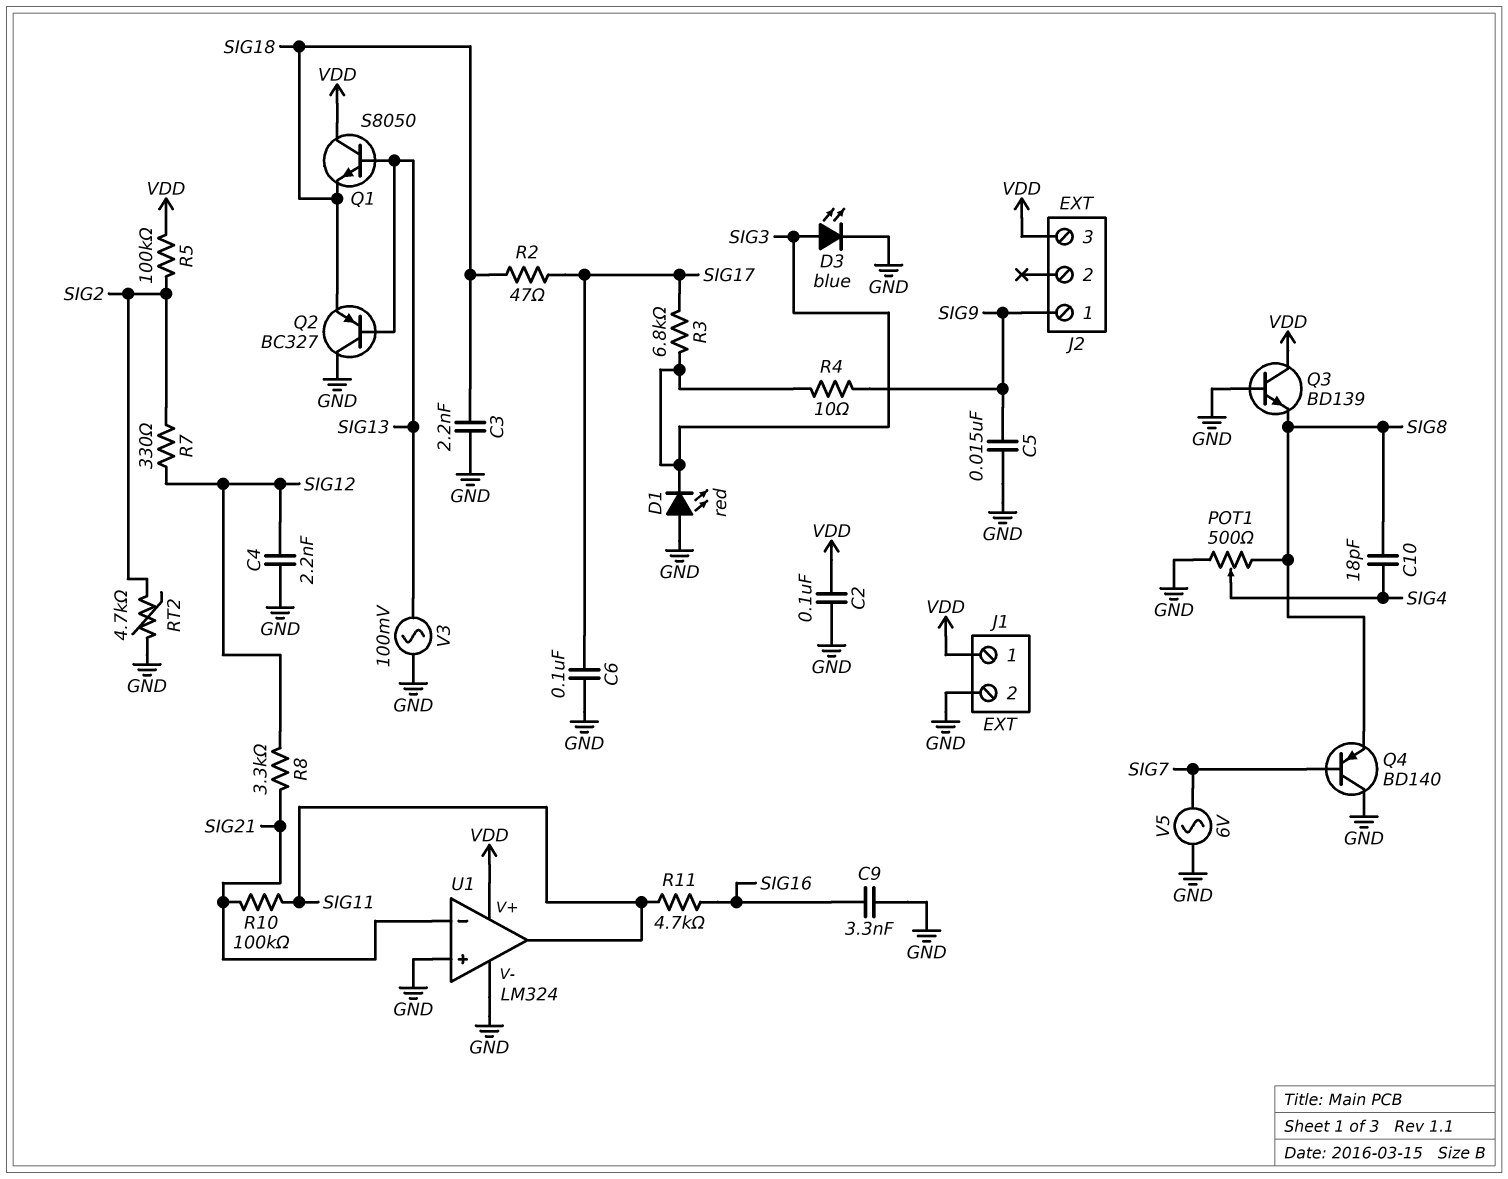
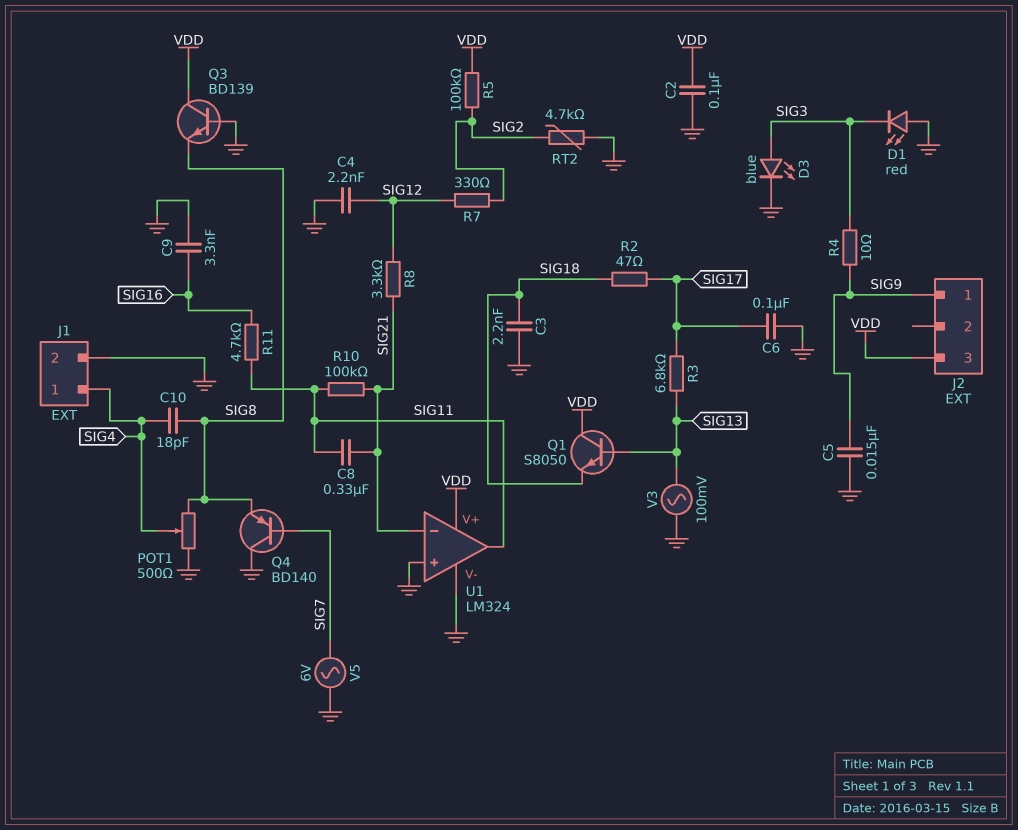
C8: none -> 330nF (SIG11, SIG21)
J1 pin 1: VDD -> SIG4
Q2: PNP BC327 (B SIG13, C GND, E SIG18) -> none
R3: 6.8k (SIG3, SIG17) -> 6.8k (SIG13, SIG17)

